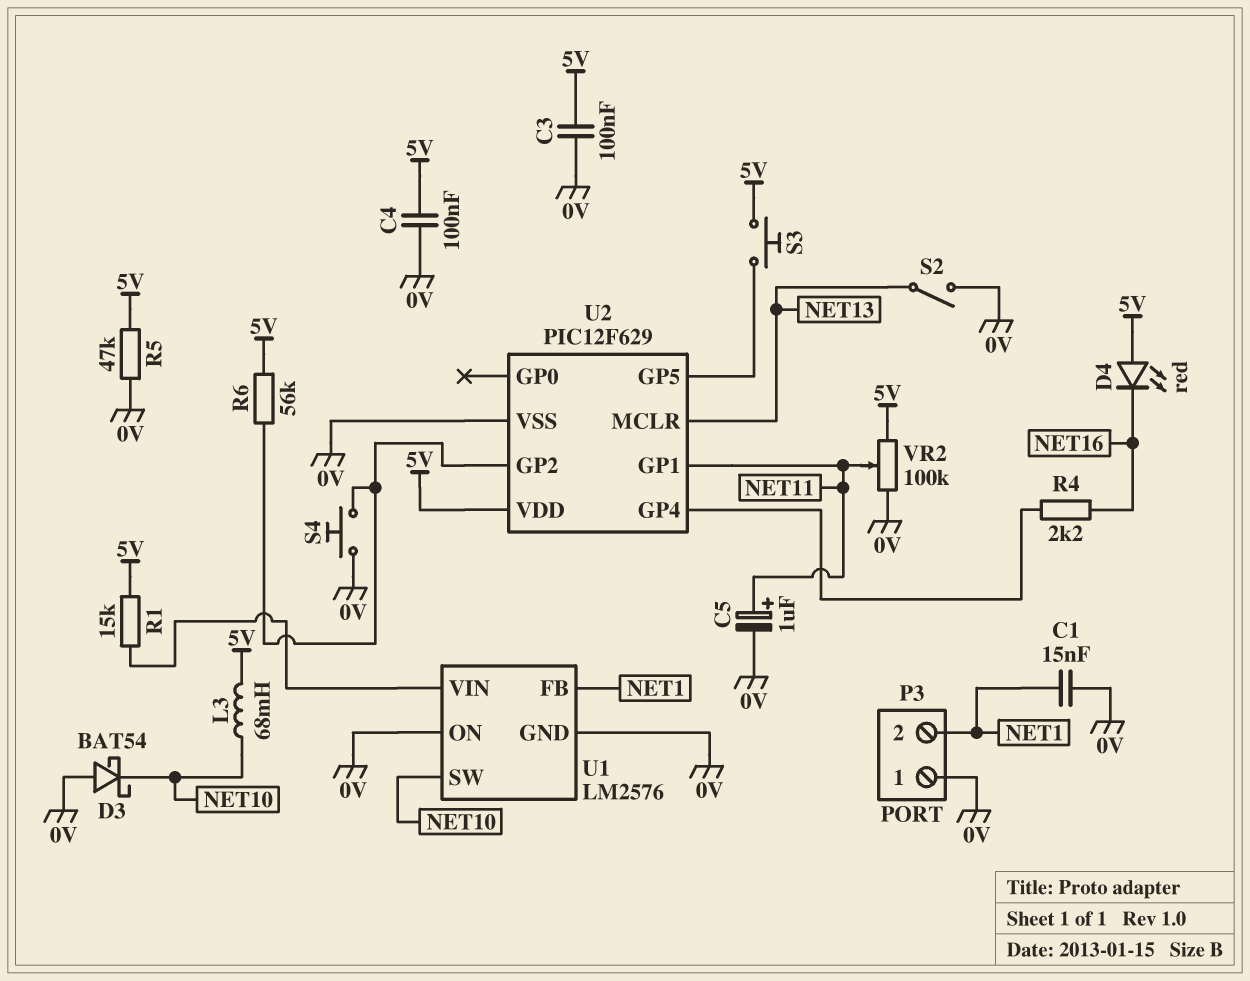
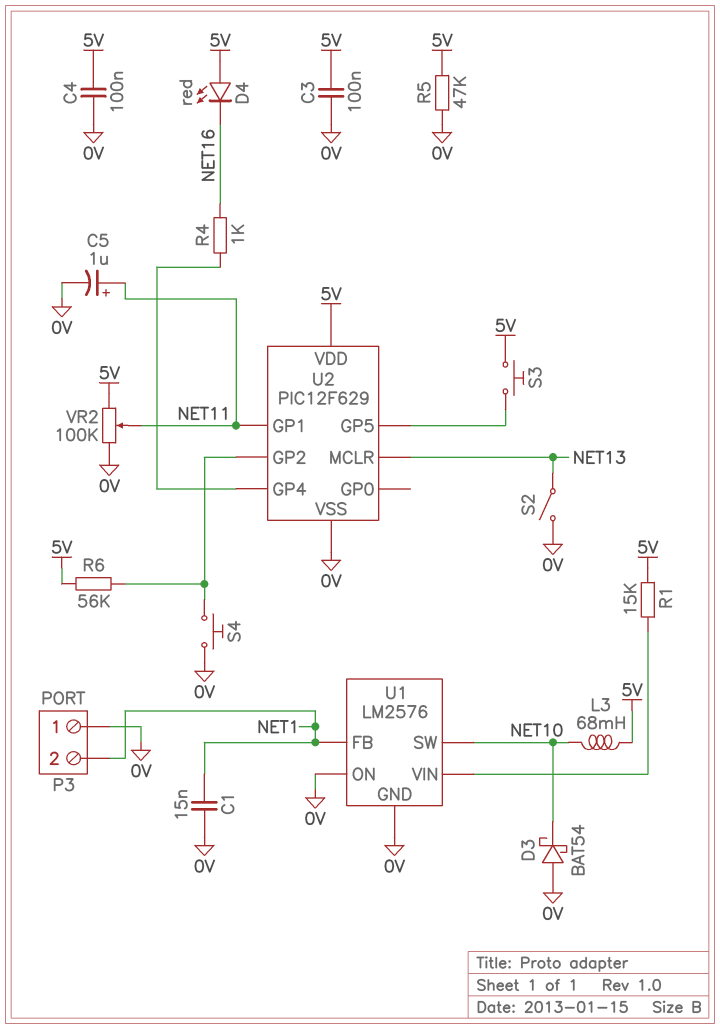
R4: 2.2k (NET16, U2/GP4) -> 1k (NET16, U2/GP4)

